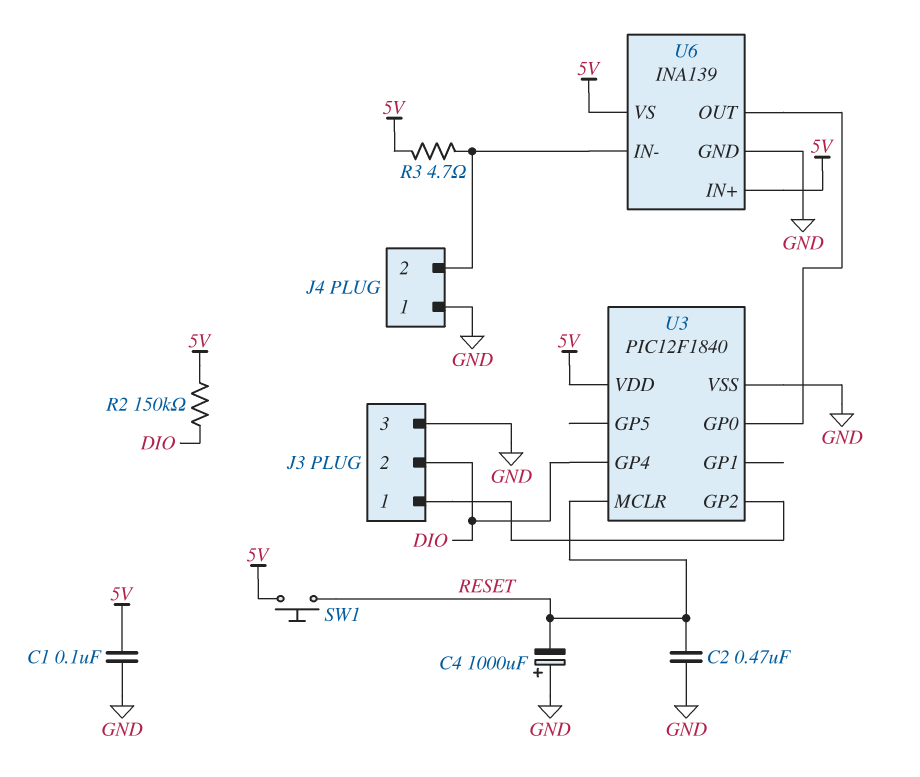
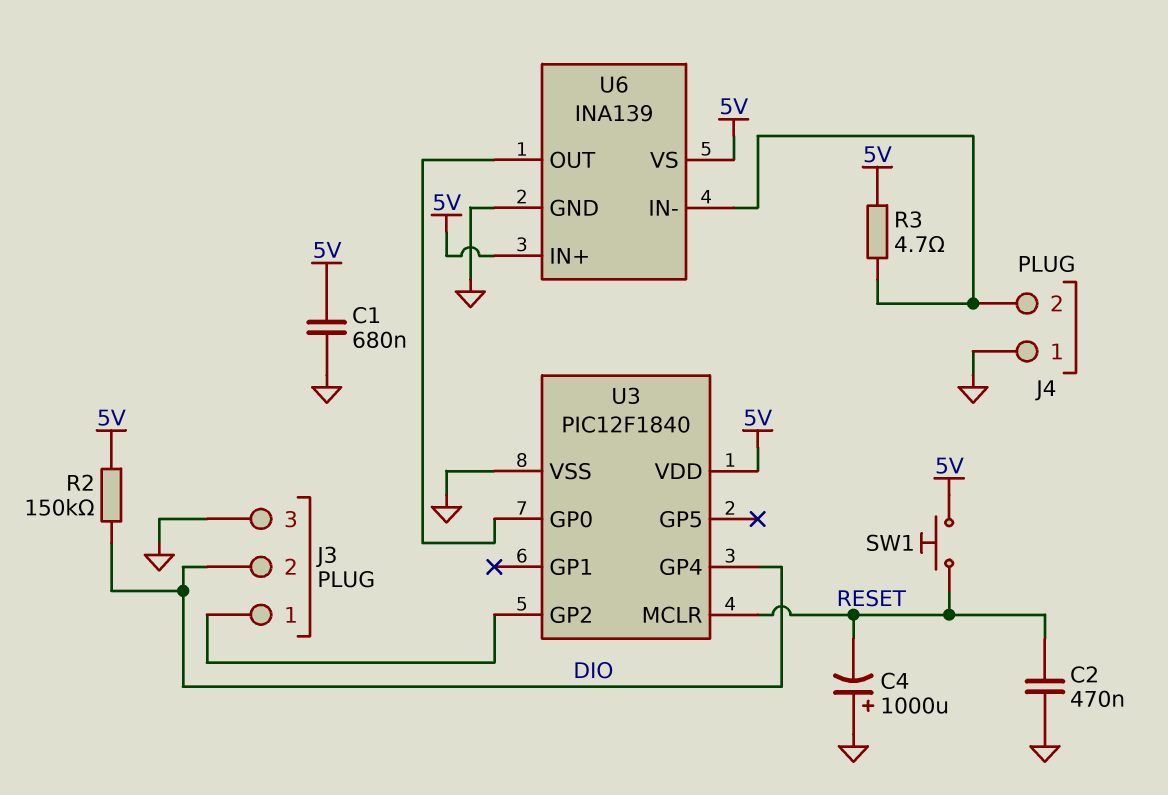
C1: 100nF (5V, GND) -> 680nF (5V, GND)

